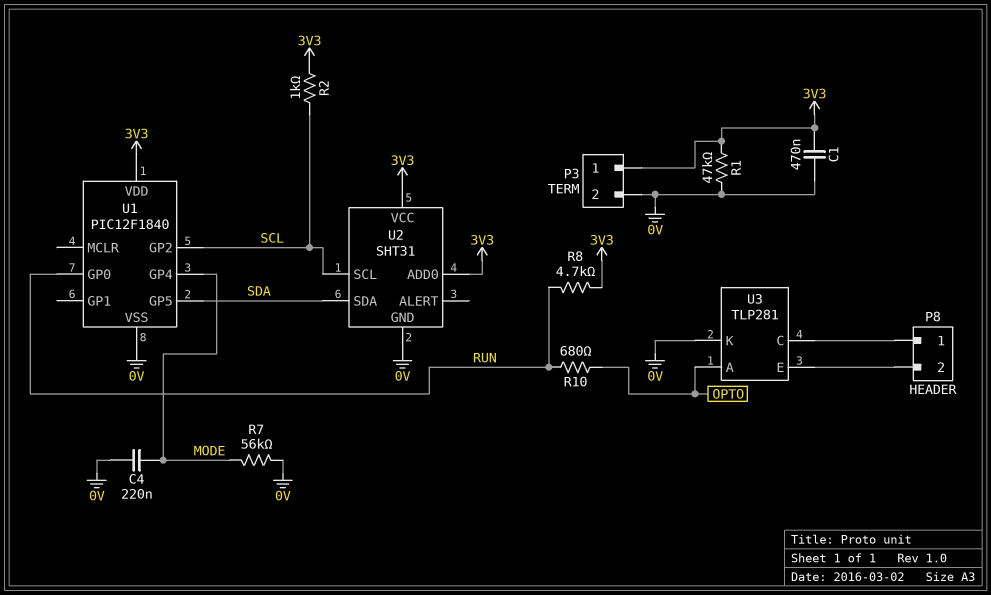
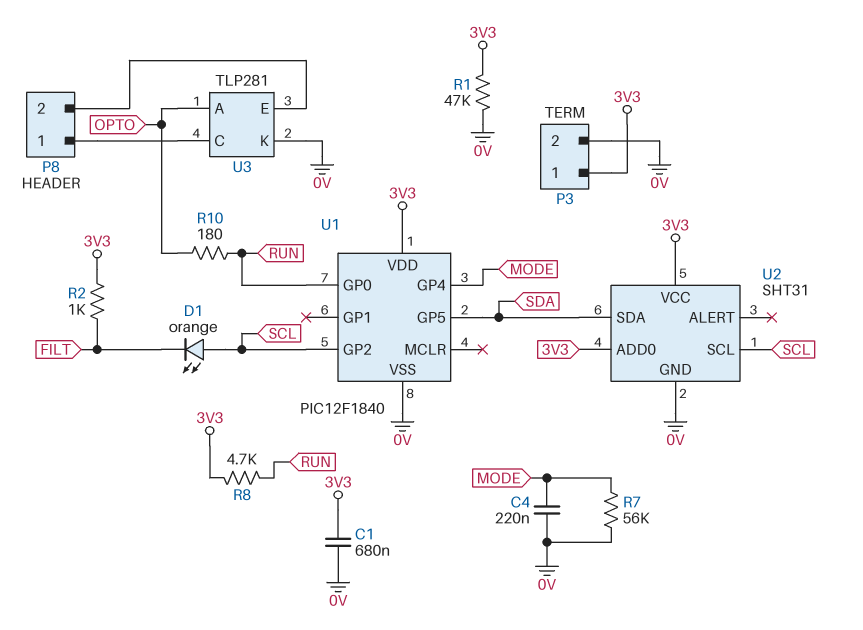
C1: 470nF (0V, 3V3) -> 680nF (0V, 3V3)
D1: none -> LED orange (A SCL, K FILT)
R2: 1k (3V3, SCL) -> 1k (3V3, FILT)
R10: 680 (OPTO, RUN) -> 180 (OPTO, RUN)

